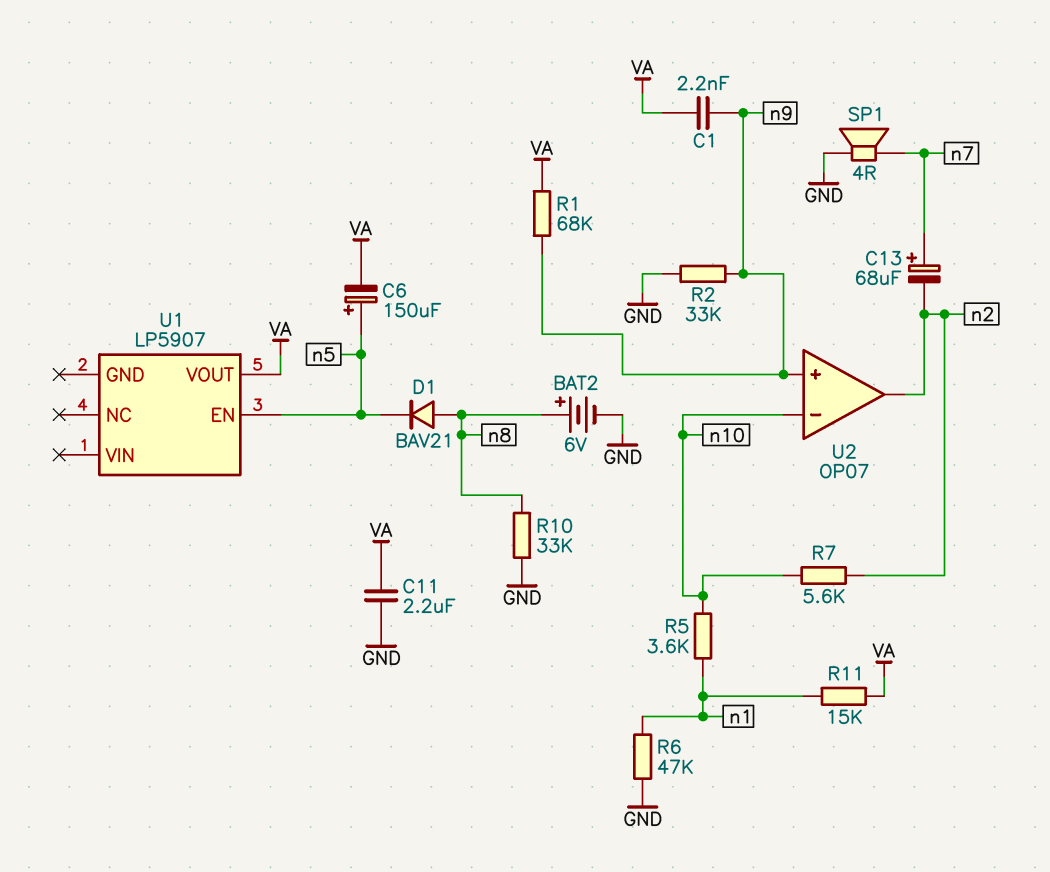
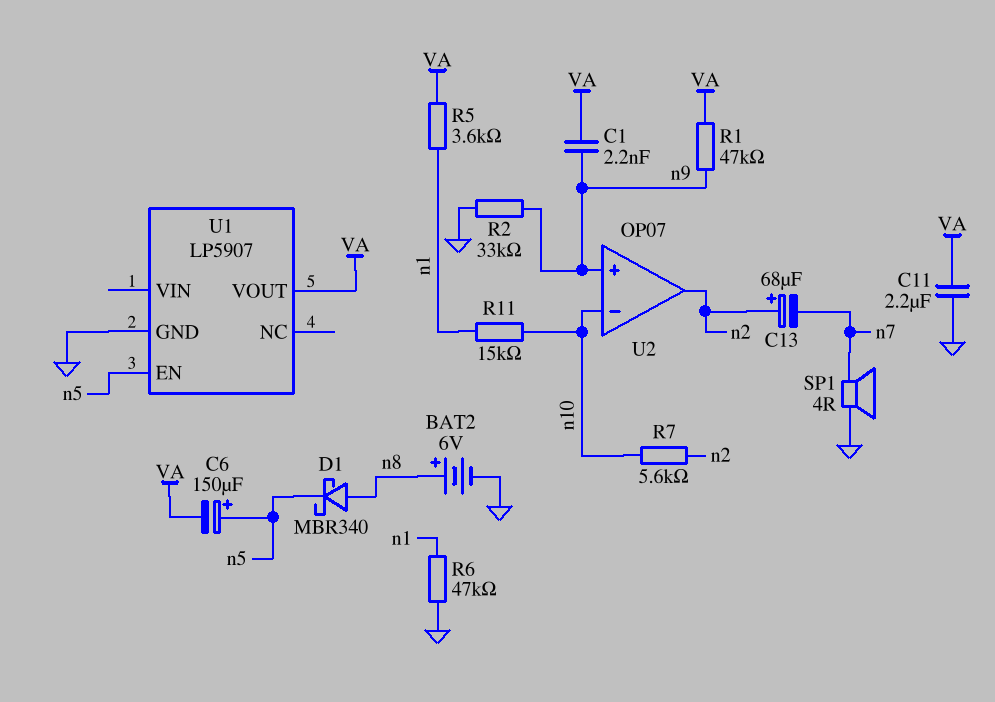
C13: 68uF (plus n7, minus n2) -> 68uF (plus n2, minus n7)
D1: diode BAV21 (A n8, K n5) -> schottky MBR340 (A n8, K n5)
R1: 68k (VA, n9) -> 47k (VA, n9)
R5: 3.6k (n1, n10) -> 3.6k (VA, n1)
R10: 33k (GND, n8) -> none
R11: 15k (VA, n1) -> 15k (n1, n10)
U1 pin GND: none -> GND

